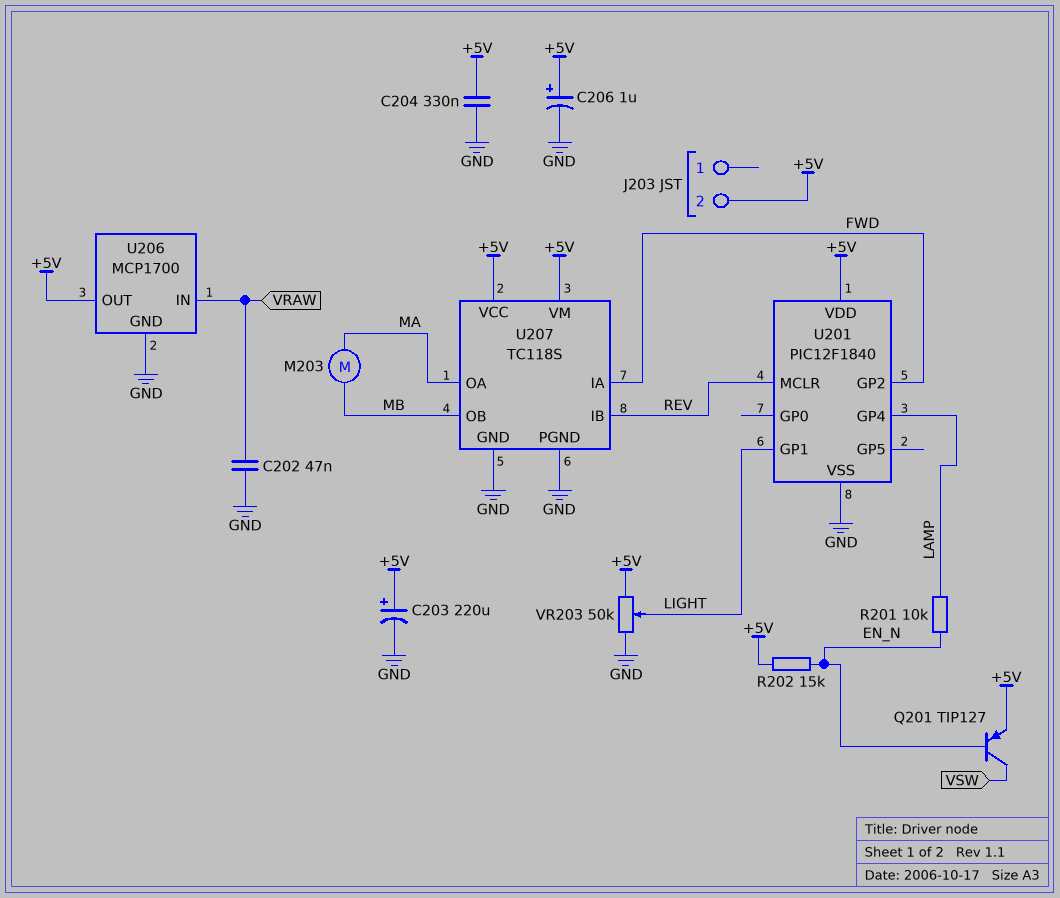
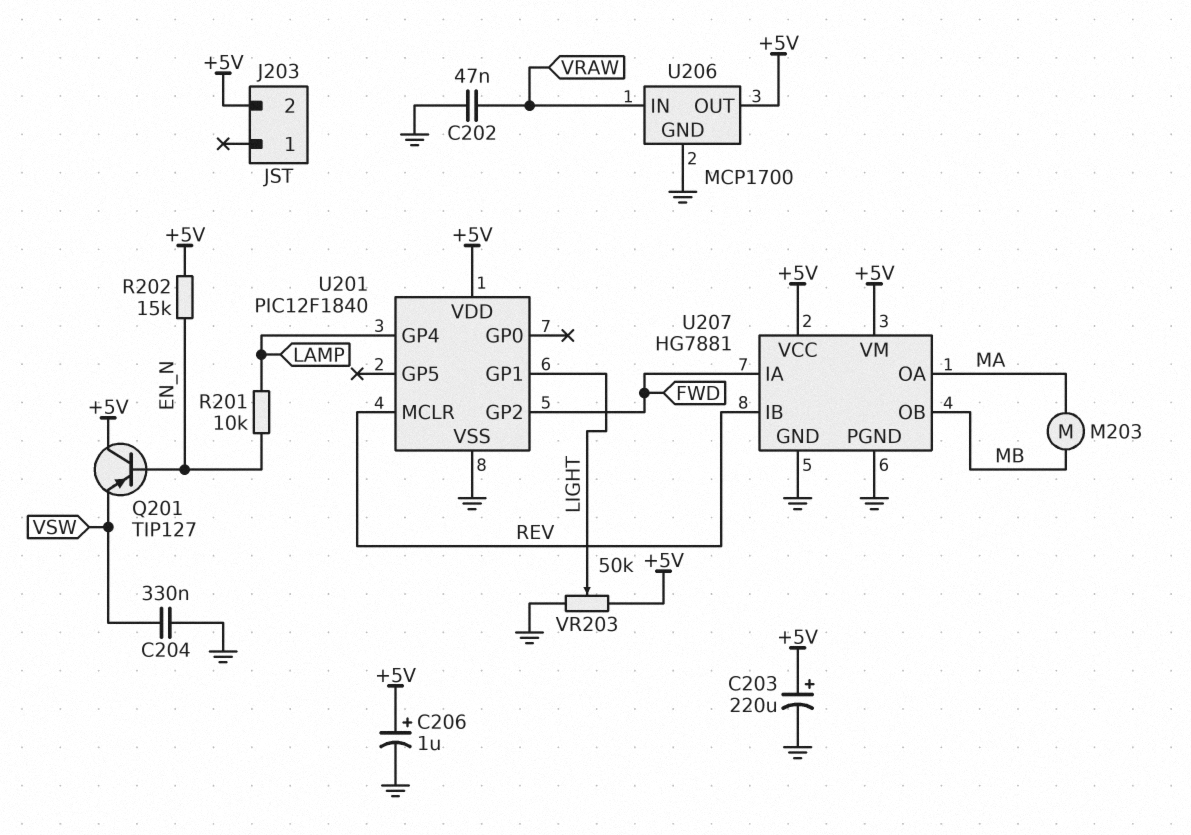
C204: 330nF (+5V, GND) -> 330nF (GND, VSW)
Q201: PNP TIP127 (B EN_N, C VSW, E +5V) -> PNP TIP127 (B EN_N, C +5V, E VSW)
U207: TC118S -> HG7881

